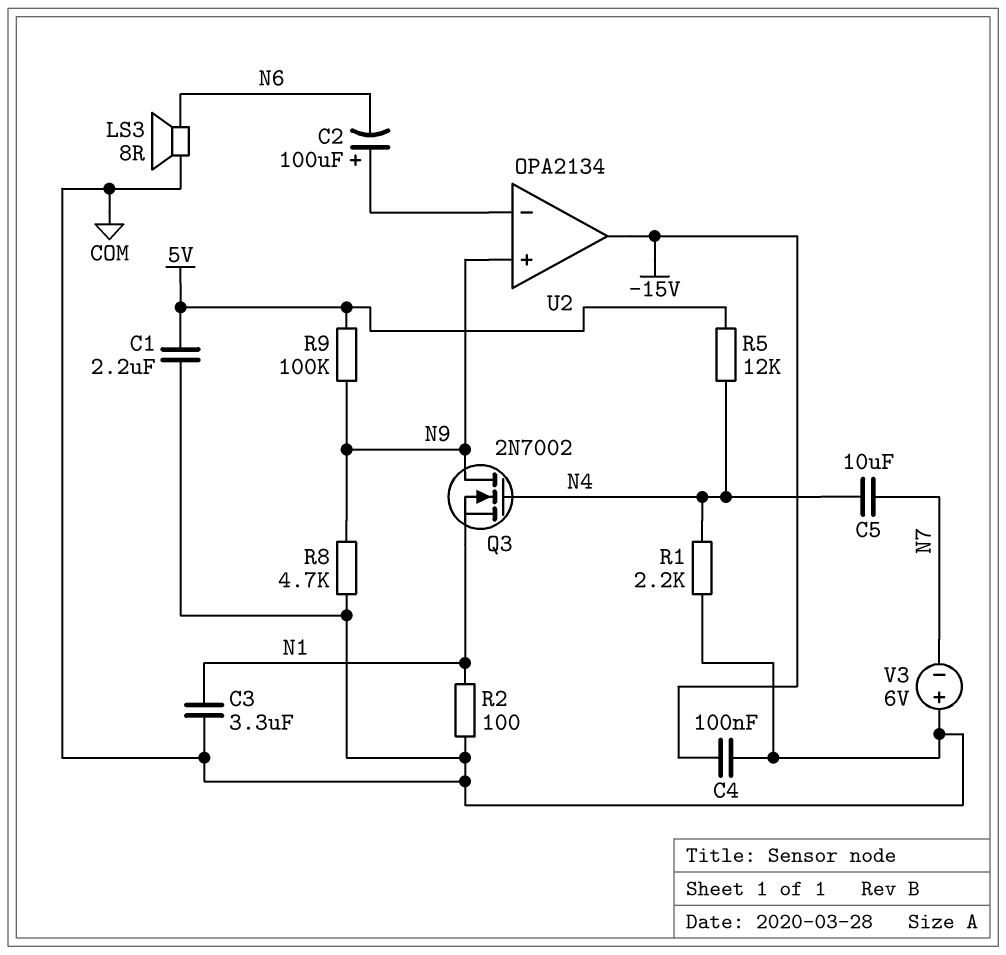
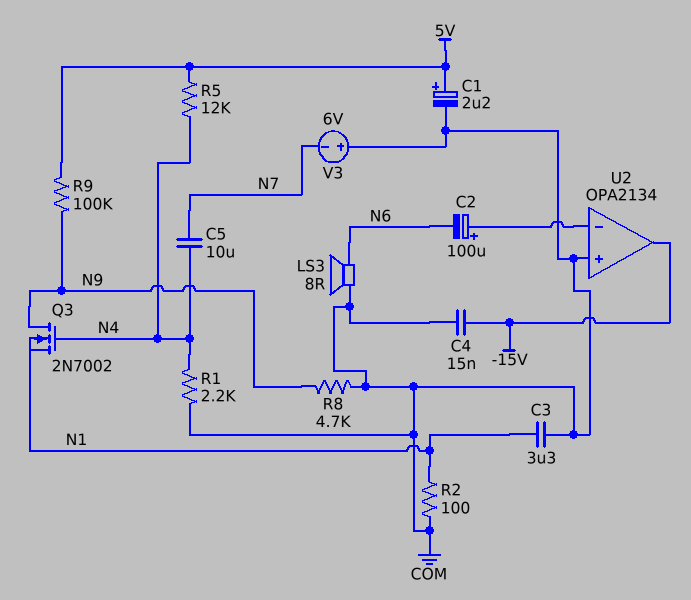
C1: 2.2uF (5V, COM) -> 2.2uF (plus 5V, minus COM)
C4: 100nF (-15V, COM) -> 15nF (-15V, COM)
U2 pin in+: N9 -> COM

